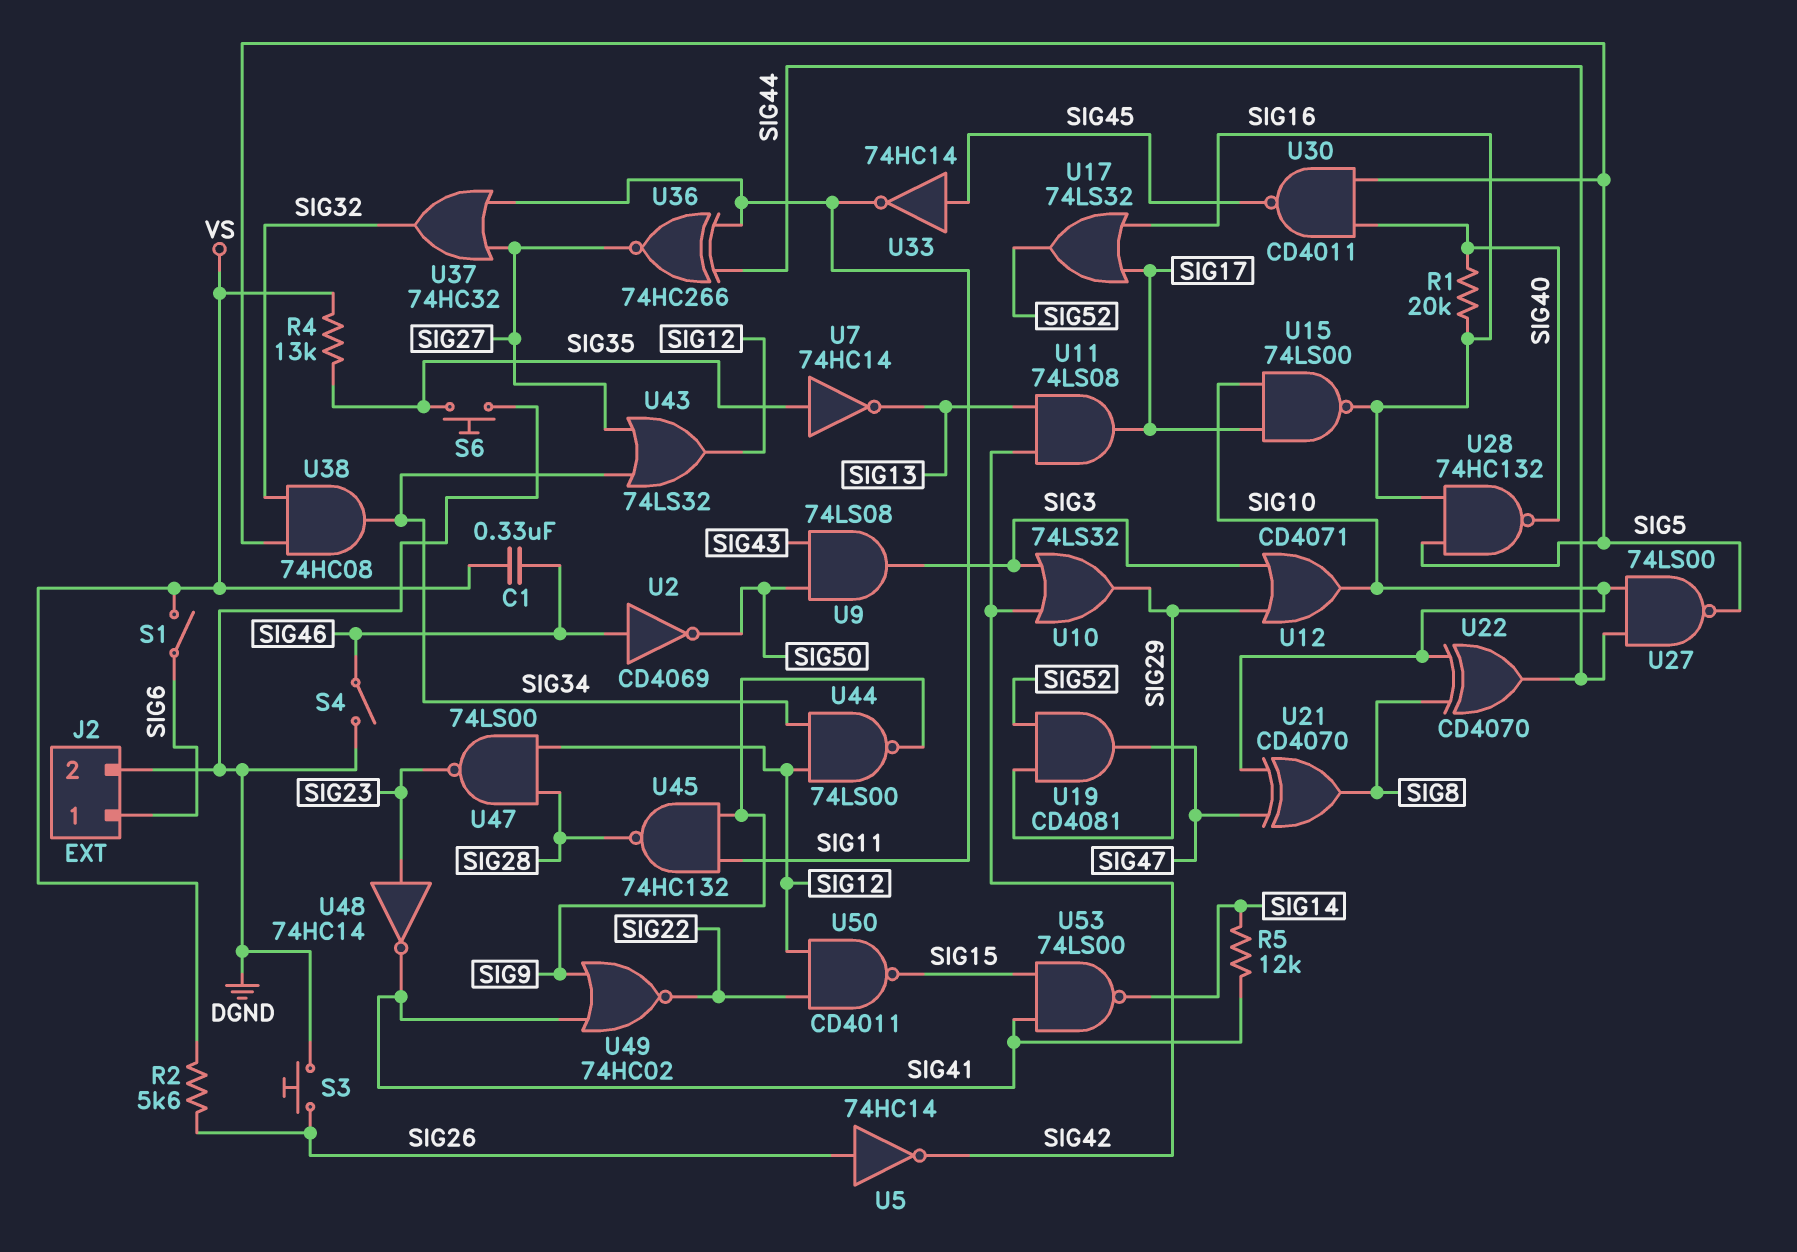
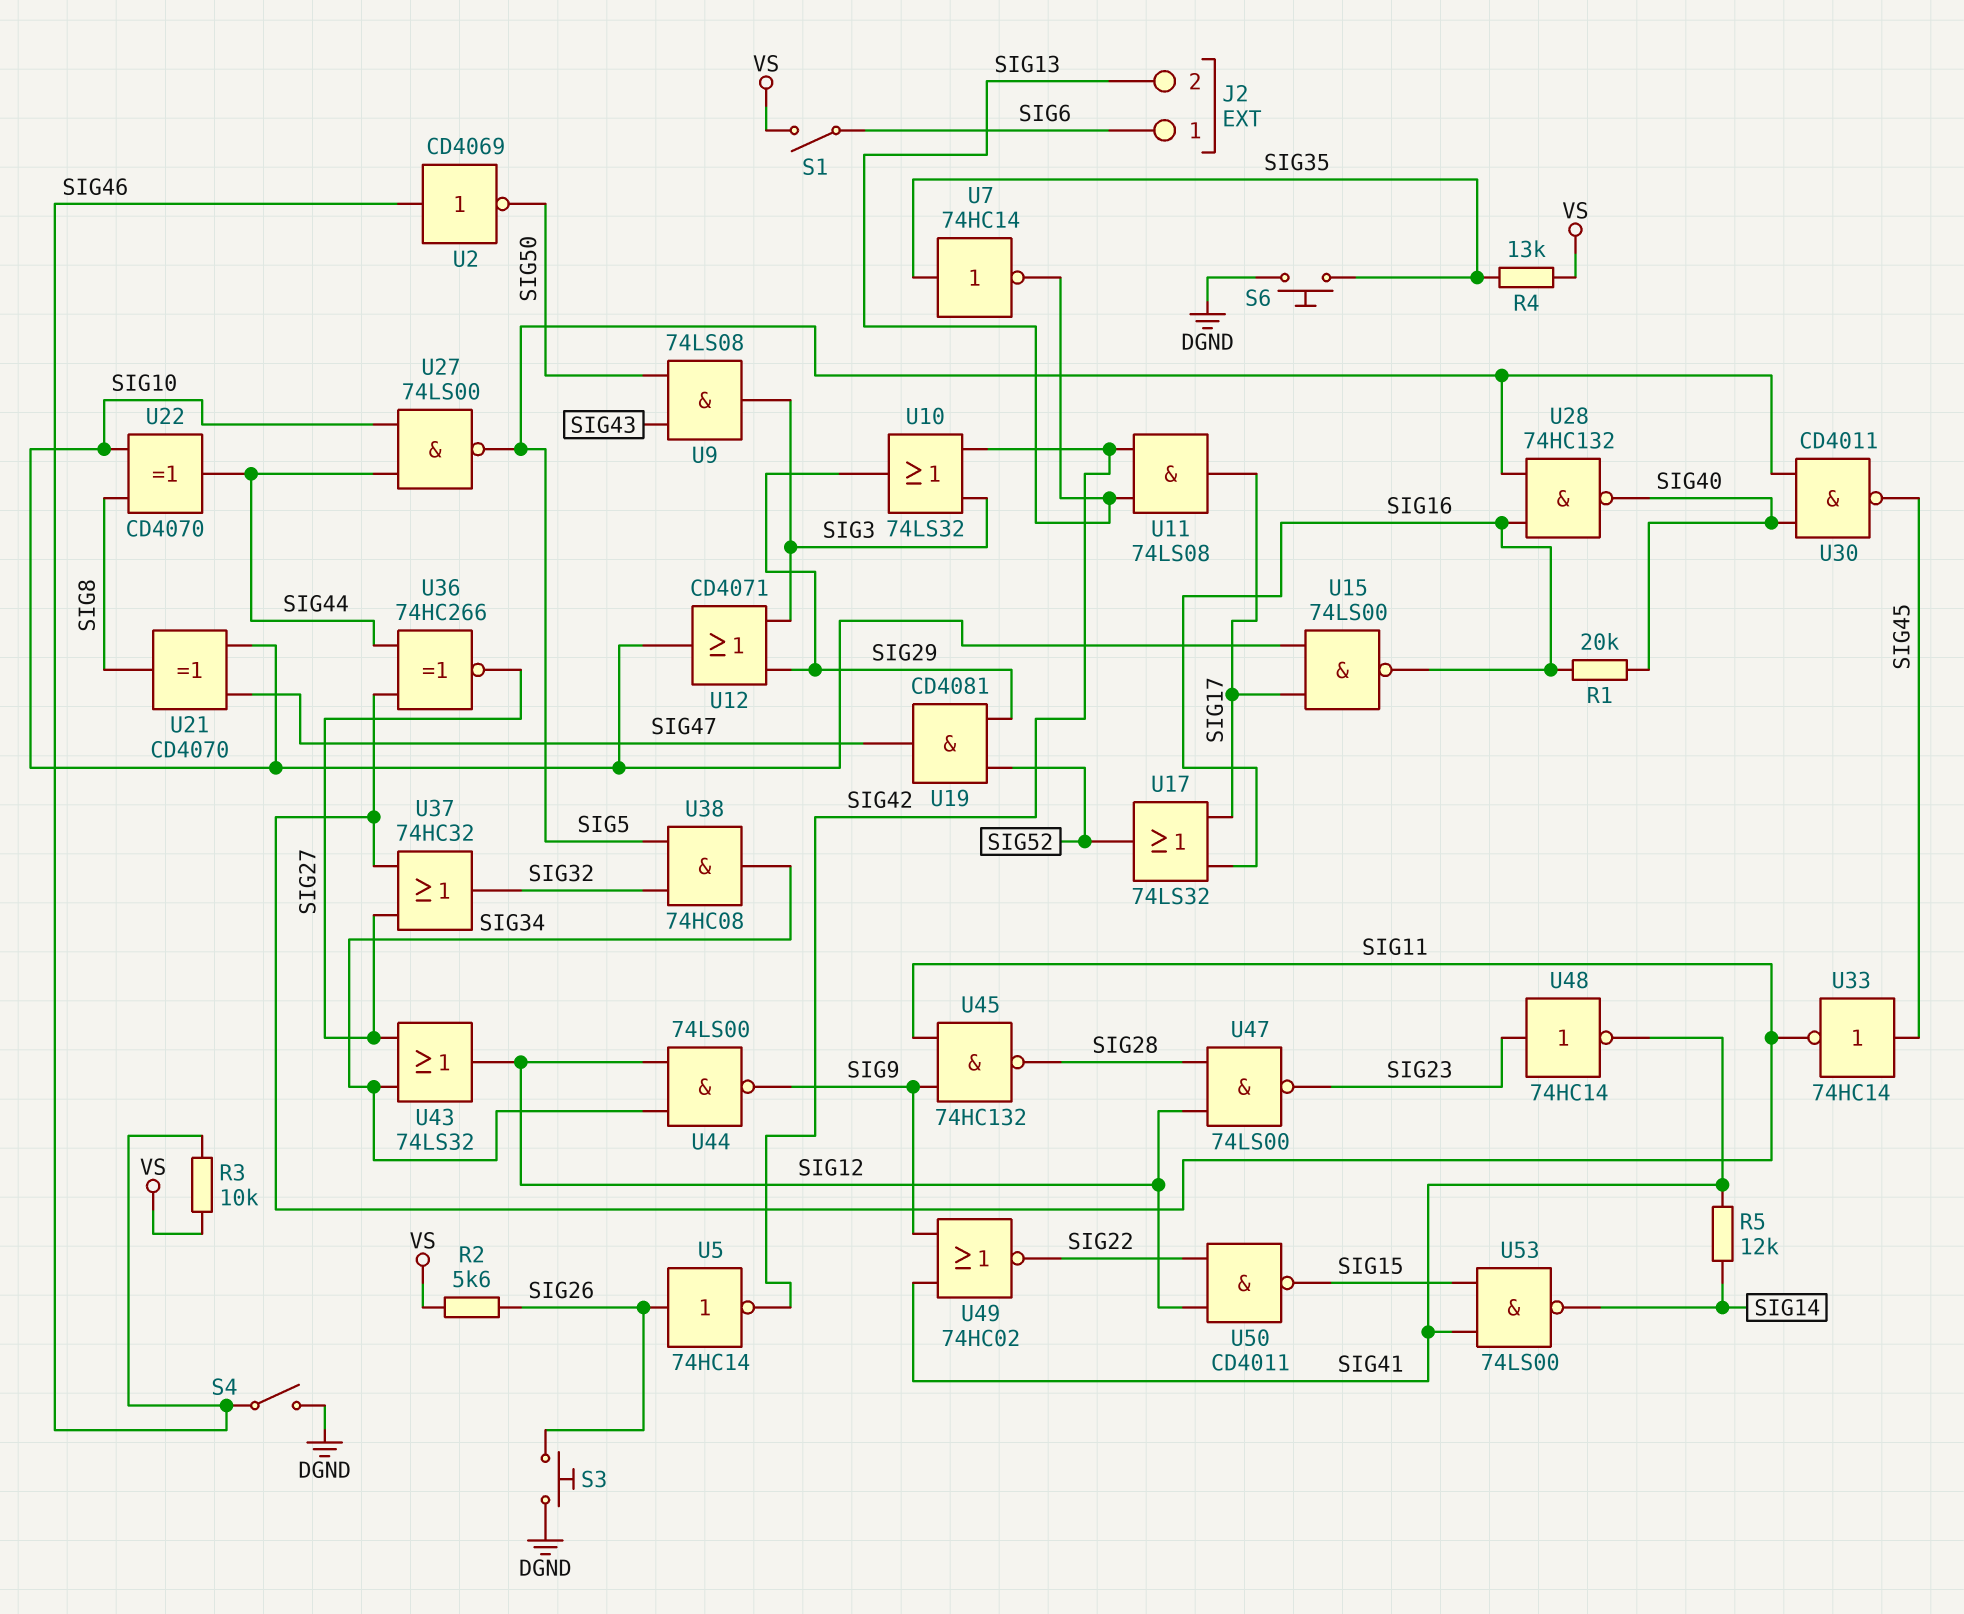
C1: 330nF (SIG46, VS) -> none
J2 pin 2: DGND -> SIG13
R3: none -> 10k (SIG46, VS)

